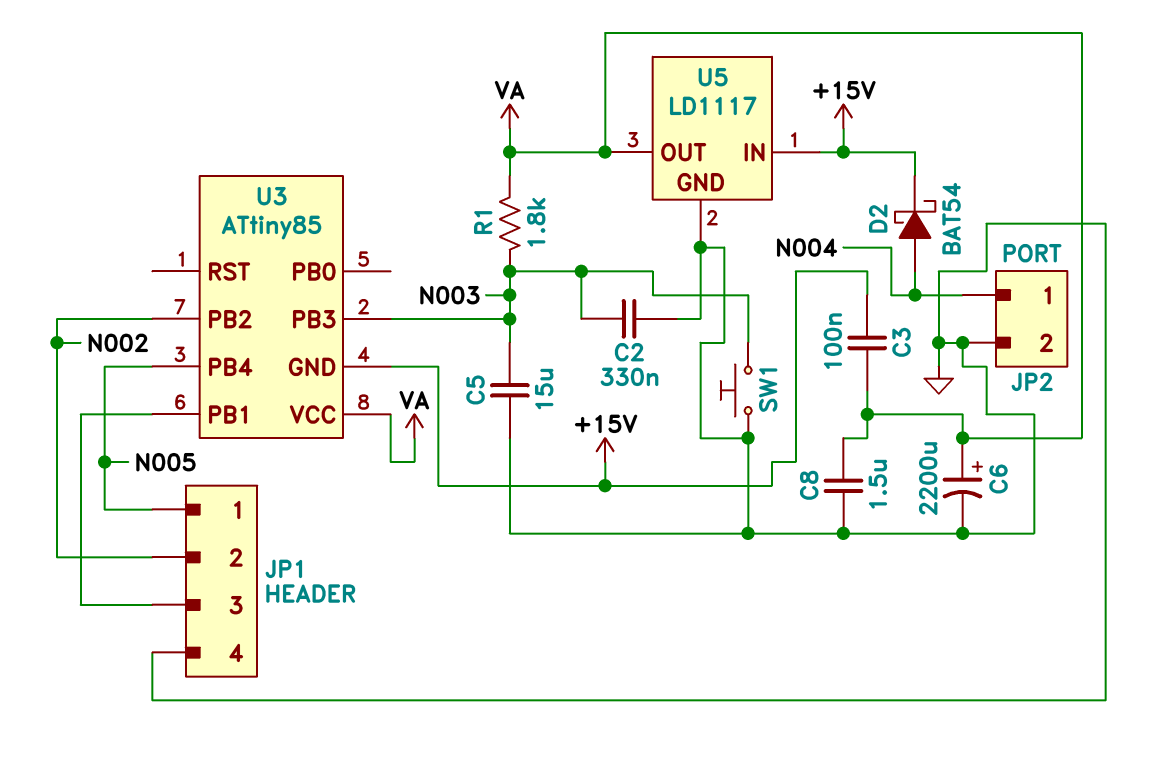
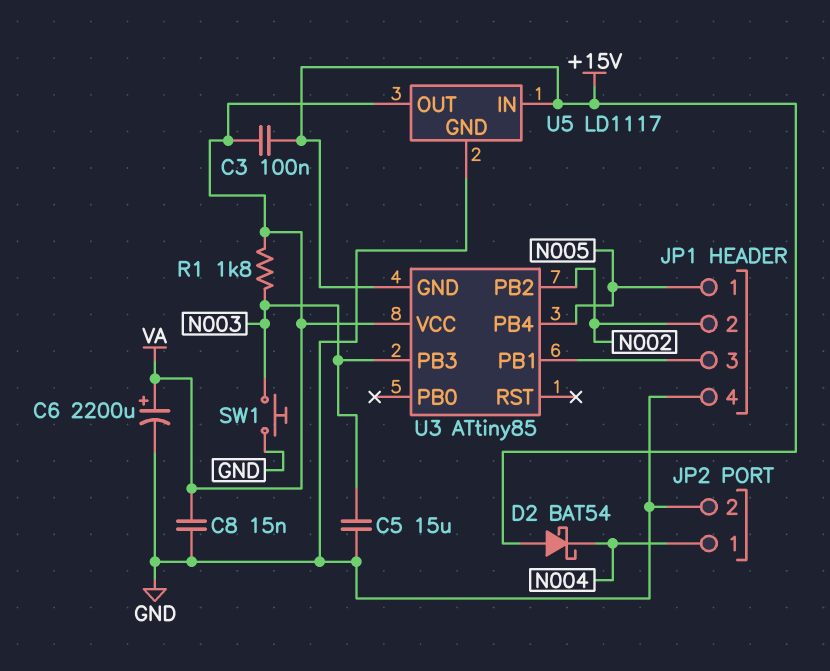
C2: 330nF (GND, N003) -> none
C8: 1.5uF (GND, VA) -> 15nF (GND, VA)
D2: schottky BAT54 (A N004, K +15V) -> schottky BAT54 (A +15V, K N004)

